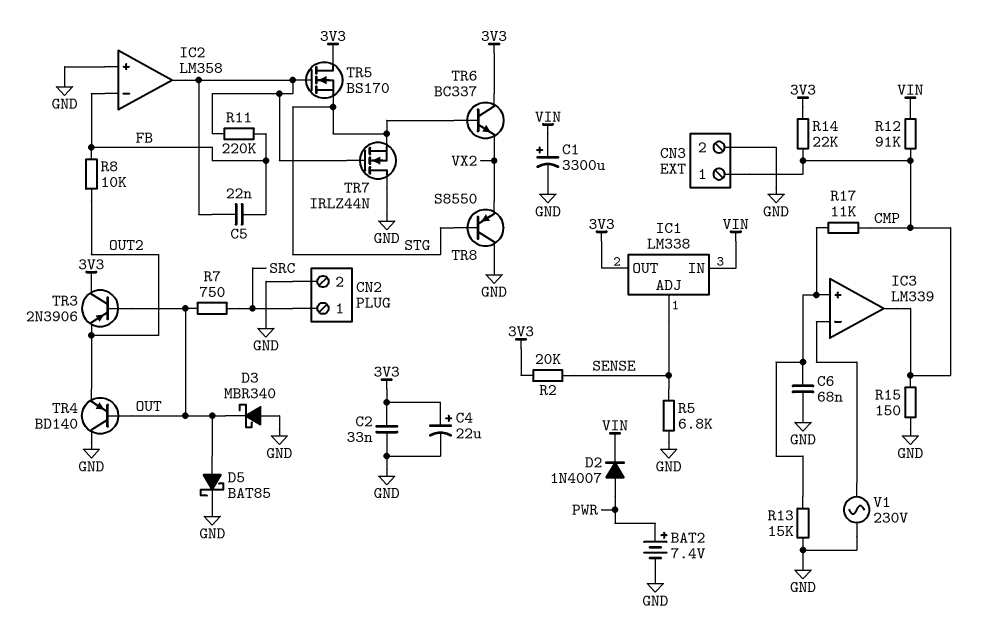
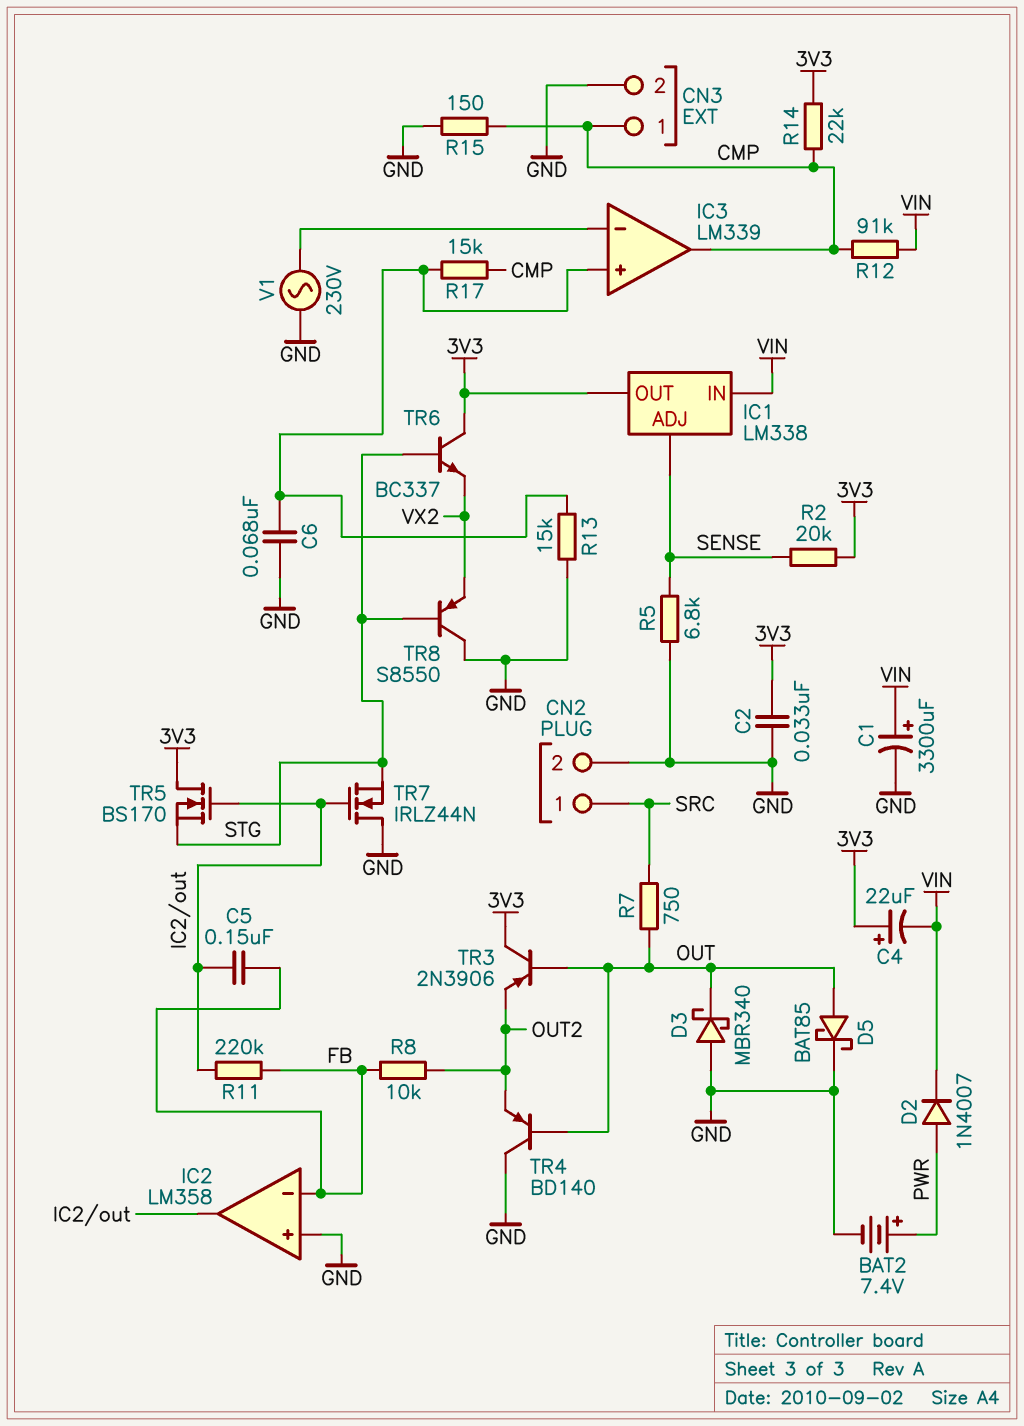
C4: 22uF (plus 3V3, minus GND) -> 22uF (plus 3V3, minus VIN)
C5: 22nF (FB, IC2/out) -> 150nF (FB, IC2/out)
R17: 11k (CMP, IC3/in+) -> 15k (CMP, IC3/in+)

